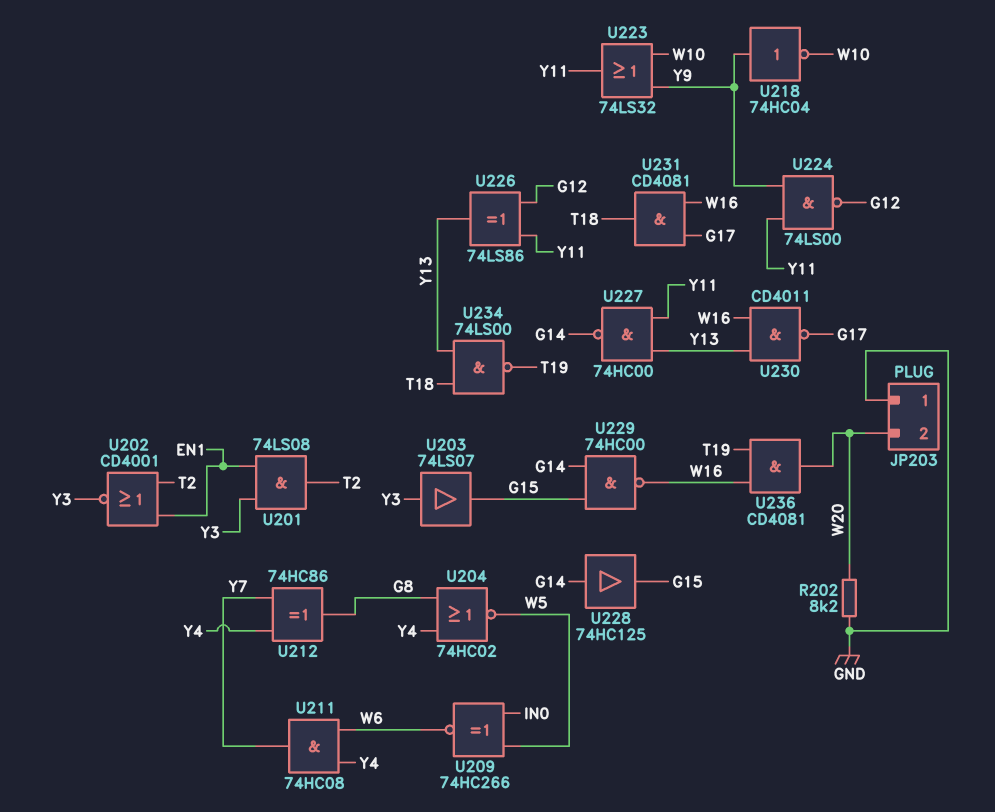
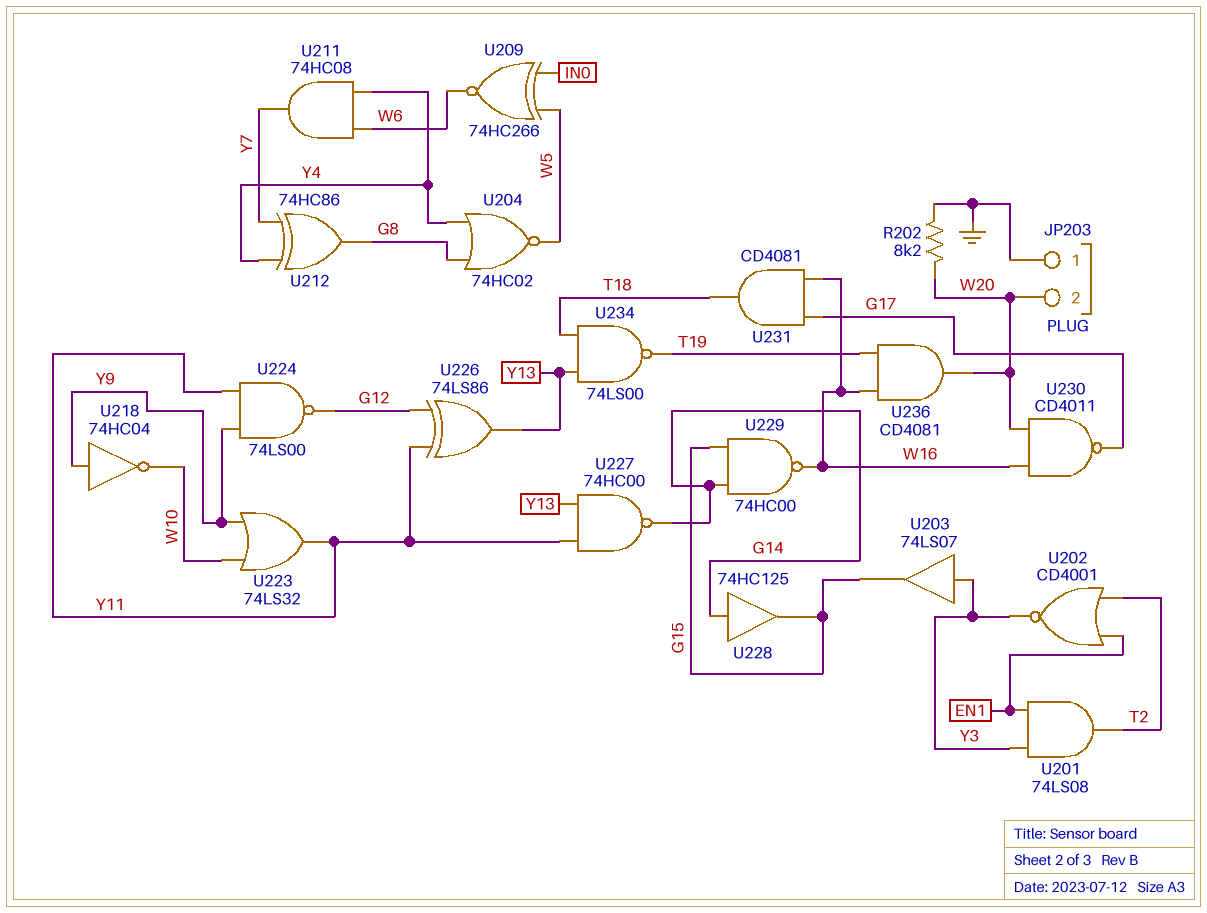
U230: NAND CD4011 (in W16, in Y13, out G17) -> NAND CD4011 (in W16, in W20, out G17)

